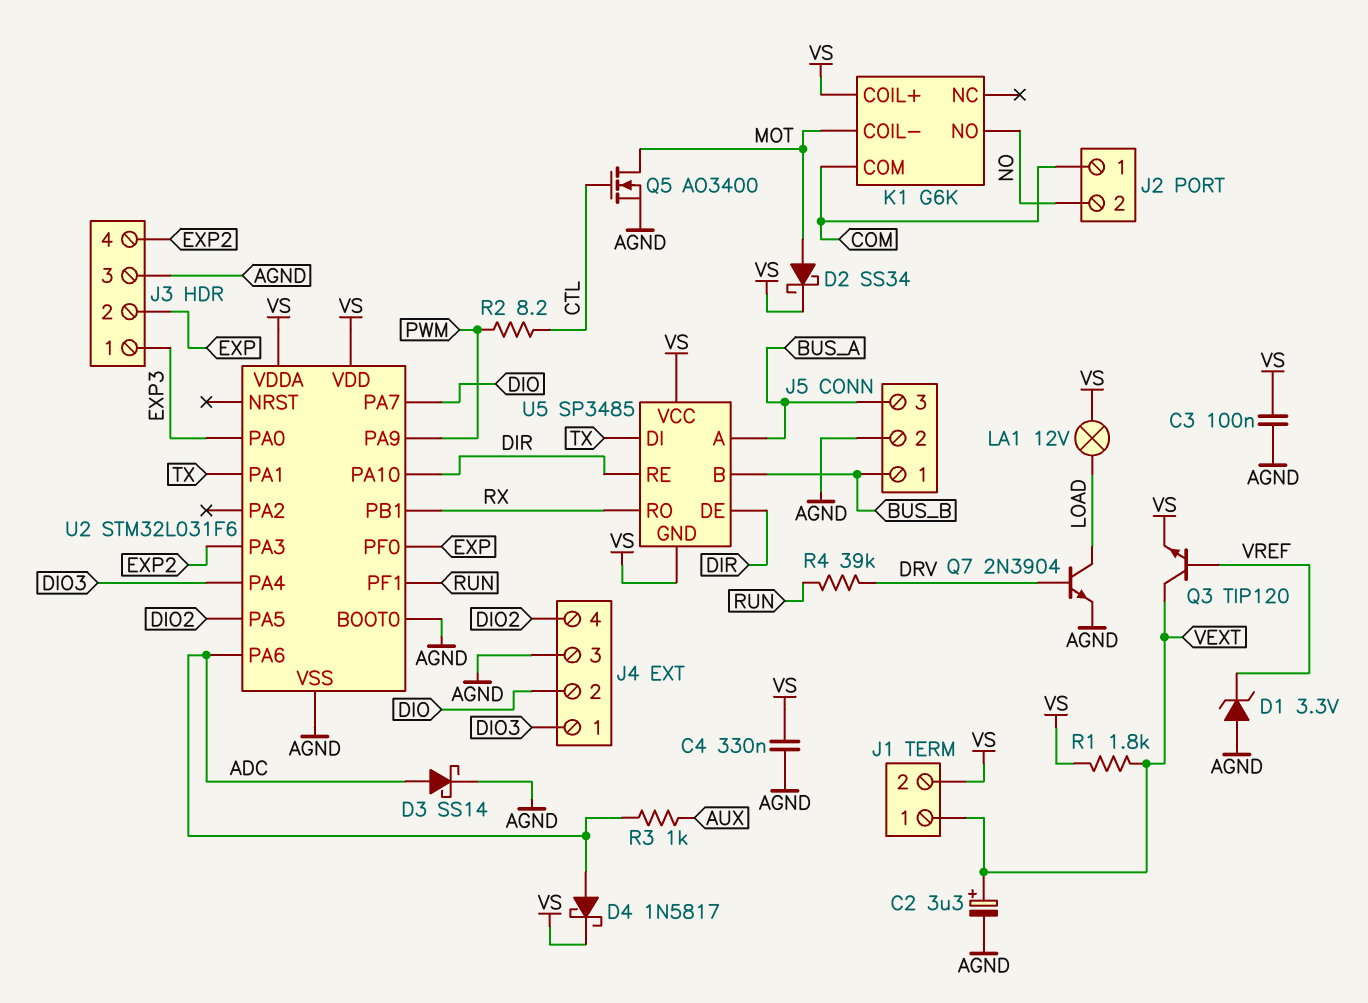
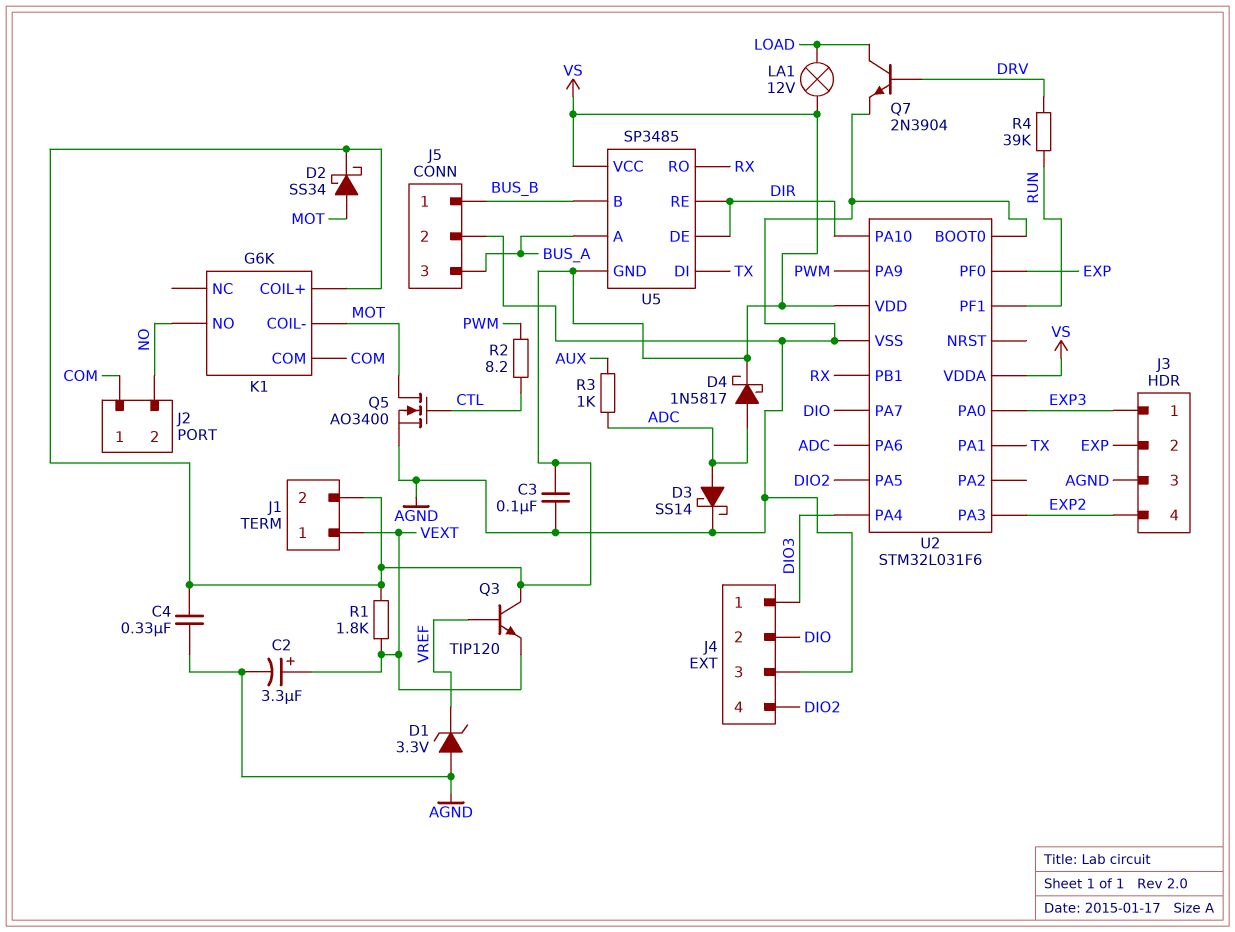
Q3: NPN TIP120 (B VREF, C VEXT, E VS) -> NPN TIP120 (B VREF, C VS, E VEXT)

